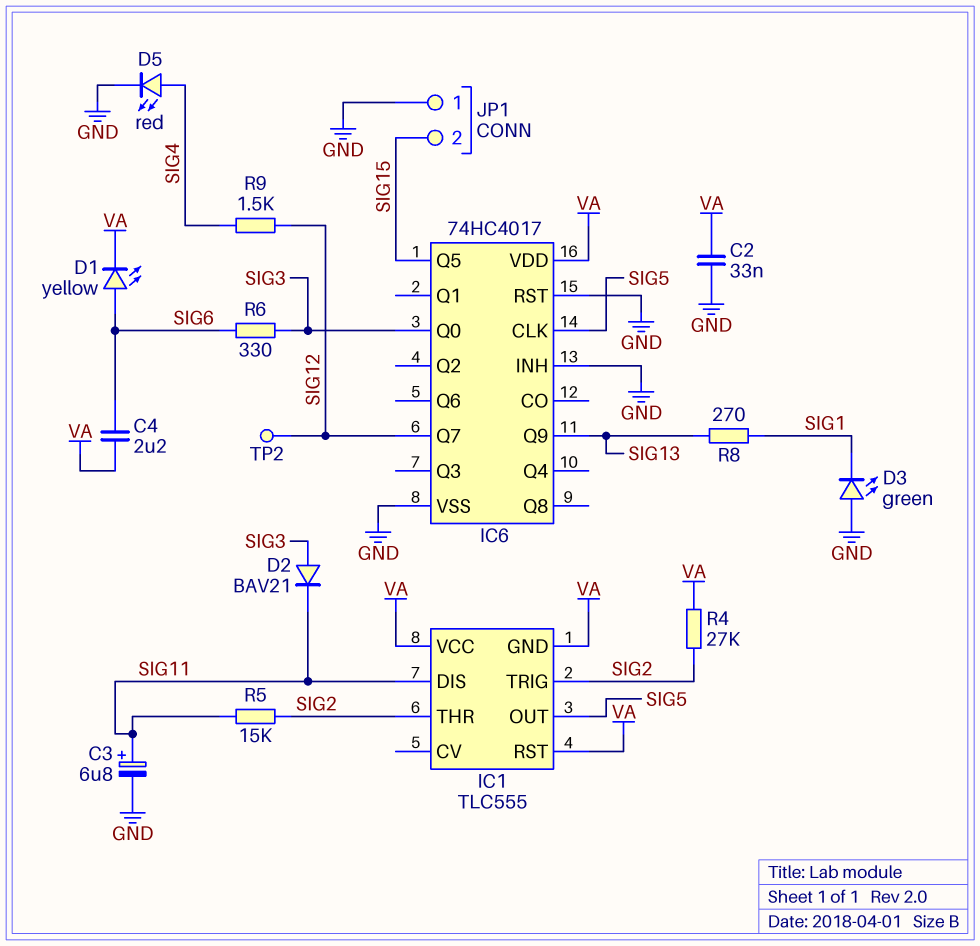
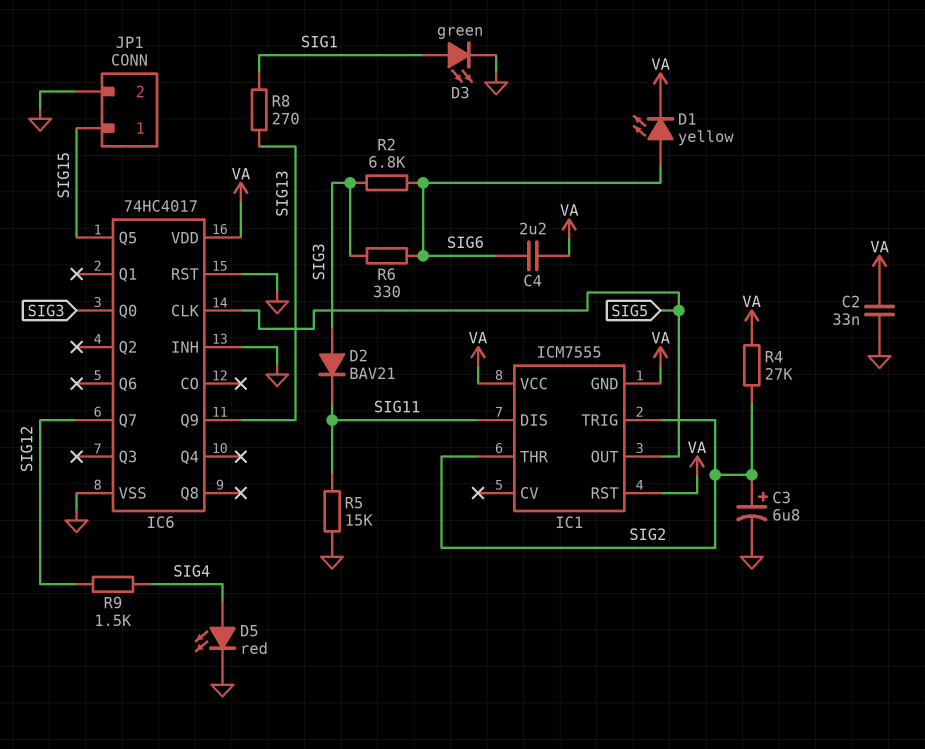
C3: 6.8uF (plus SIG11, minus GND) -> 6.8uF (plus SIG2, minus GND)
D3: LED green (A GND, K SIG1) -> LED green (A SIG1, K GND)
IC1: TLC555 -> ICM7555
JP1 pin 1: GND -> SIG15
JP1 pin 2: SIG15 -> GND
R2: none -> 6.8k (SIG3, SIG6)
R5: 15k (SIG2, SIG11) -> 15k (GND, SIG11)
TP2: test point (SIG12) -> none

